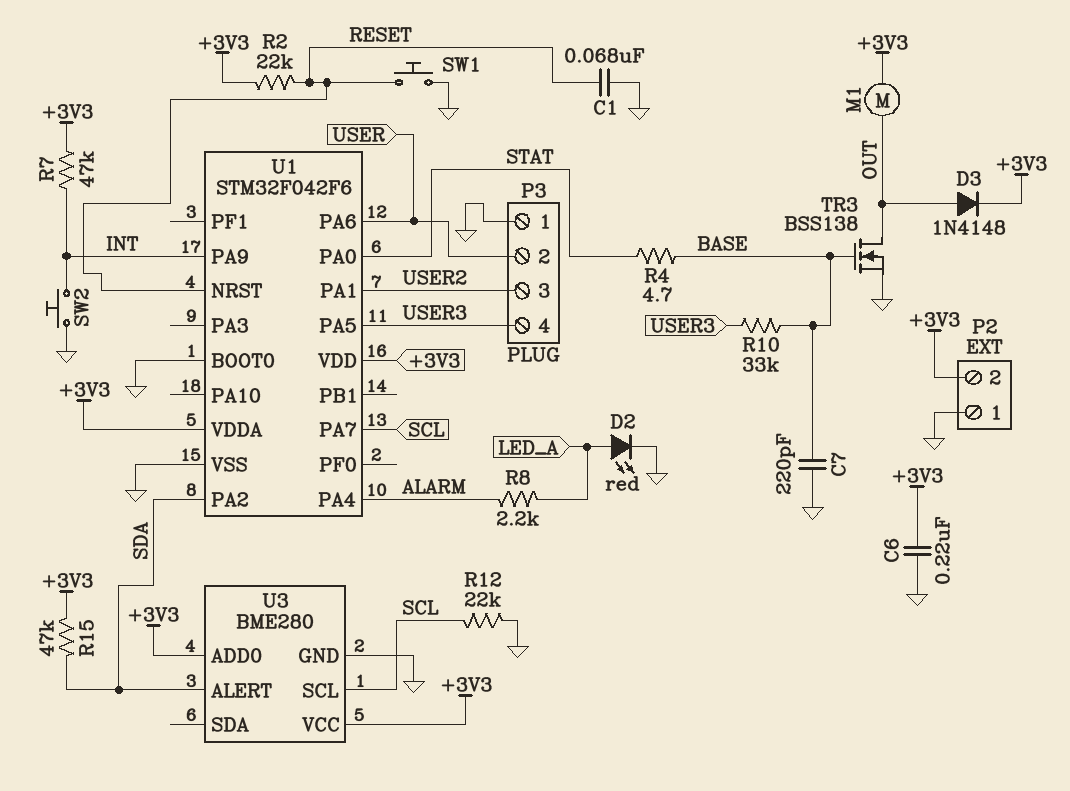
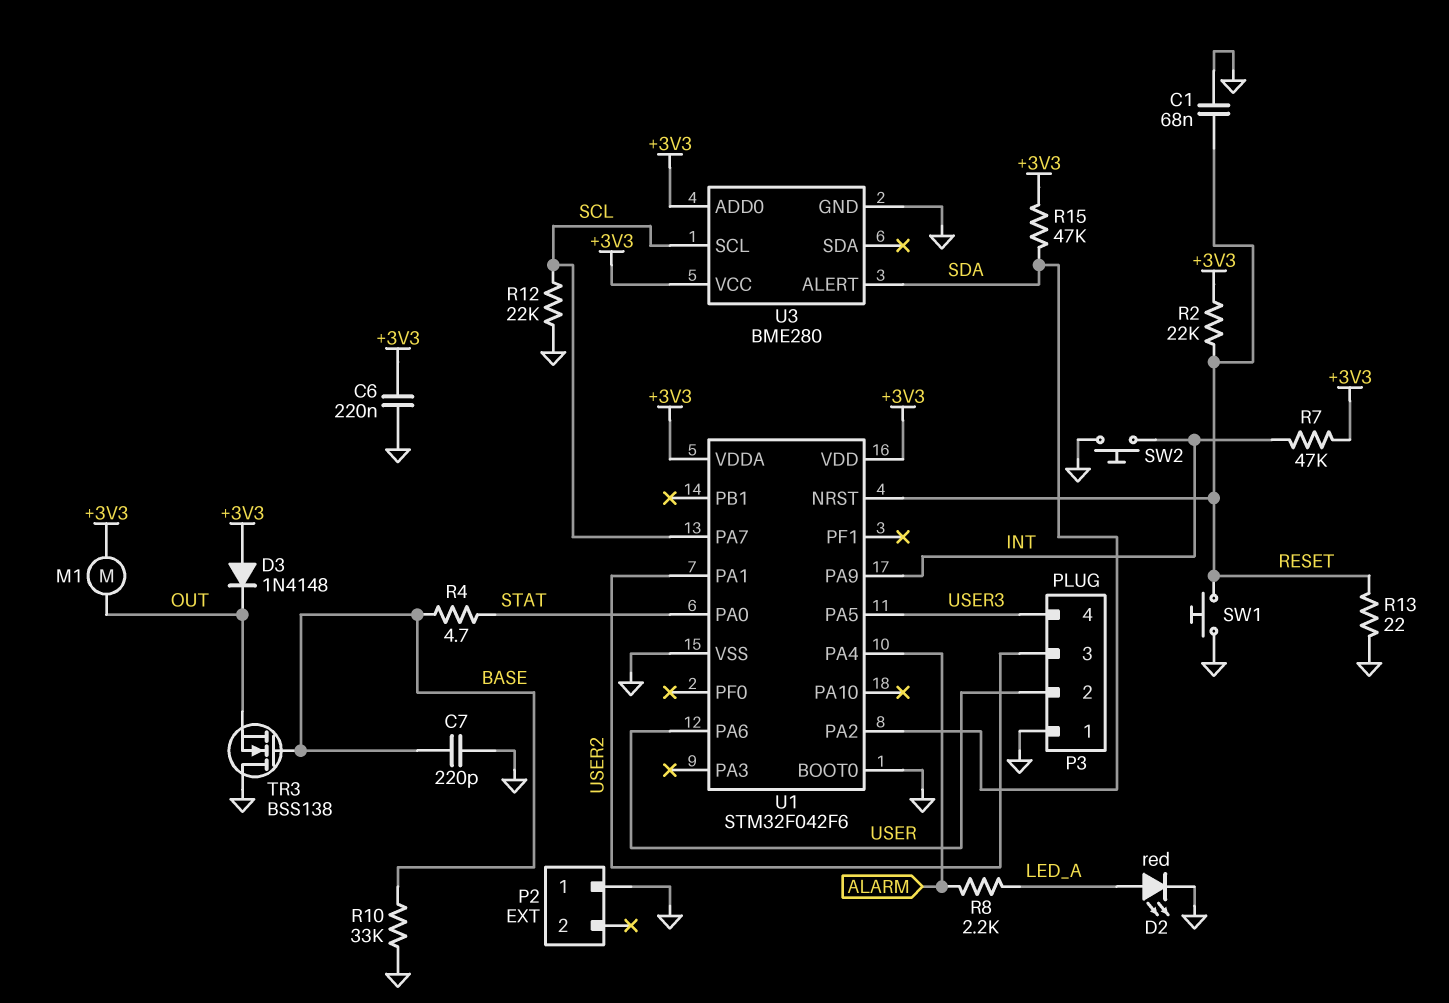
D3: diode 1N4148 (A OUT, K +3V3) -> diode 1N4148 (A +3V3, K OUT)
P2 pin 2: +3V3 -> none
R10: 33k (BASE, USER3) -> 33k (BASE, GND)
R13: none -> 22 (GND, RESET)
TR3: NMOS BSS138 (G BASE, D OUT, S GND) -> NMOS BSS138 (G BASE, D GND, S OUT)

